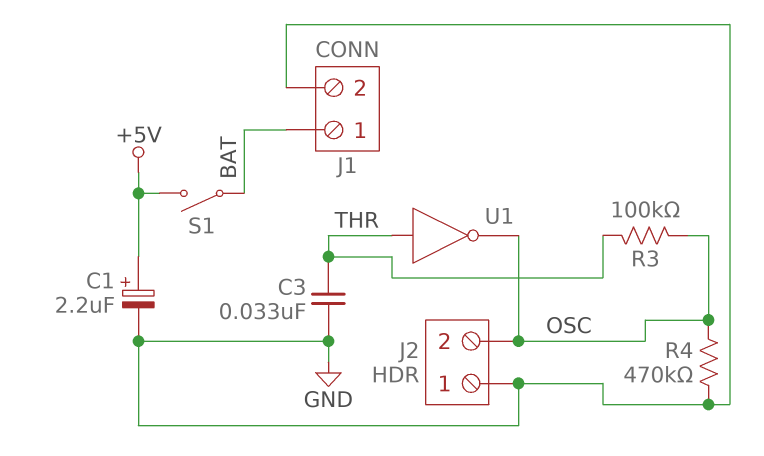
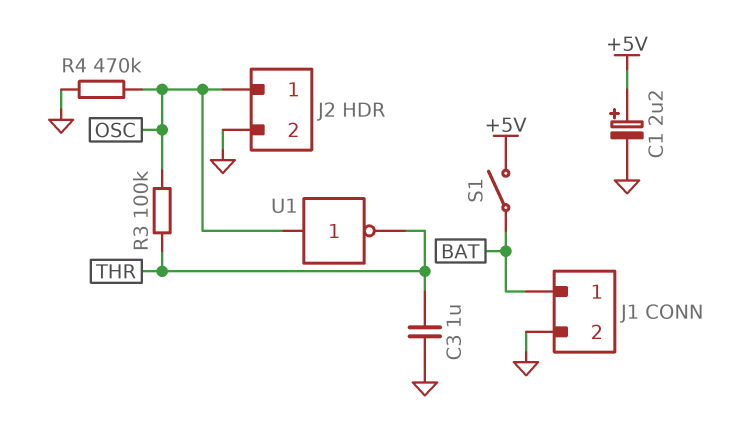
C3: 33nF (GND, THR) -> 1uF (GND, THR)
J2 pin 1: GND -> OSC
J2 pin 2: OSC -> GND
U1: NOT (in THR, out OSC) -> NOT (in OSC, out THR)

